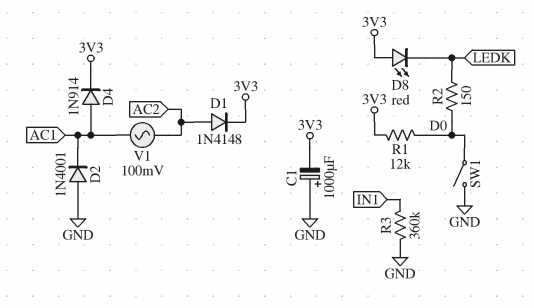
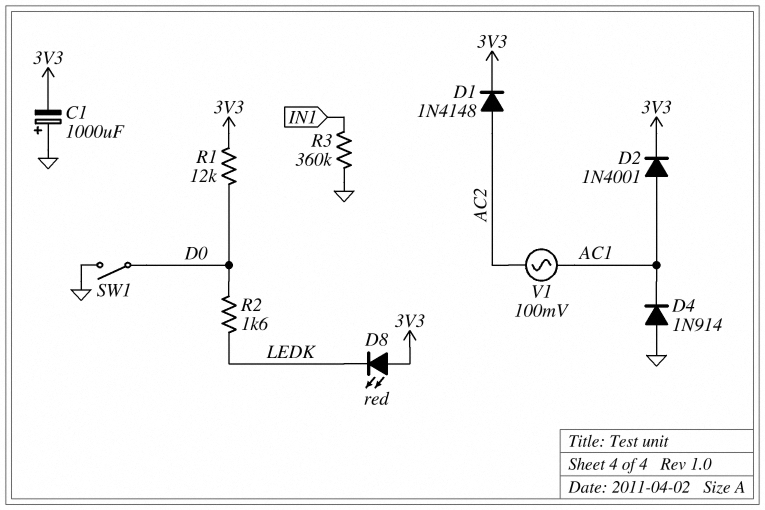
D2: diode 1N4001 (A GND, K AC1) -> diode 1N4001 (A AC1, K 3V3)
D4: diode 1N914 (A AC1, K 3V3) -> diode 1N914 (A GND, K AC1)
R2: 150 (D0, LEDK) -> 1.6k (D0, LEDK)

